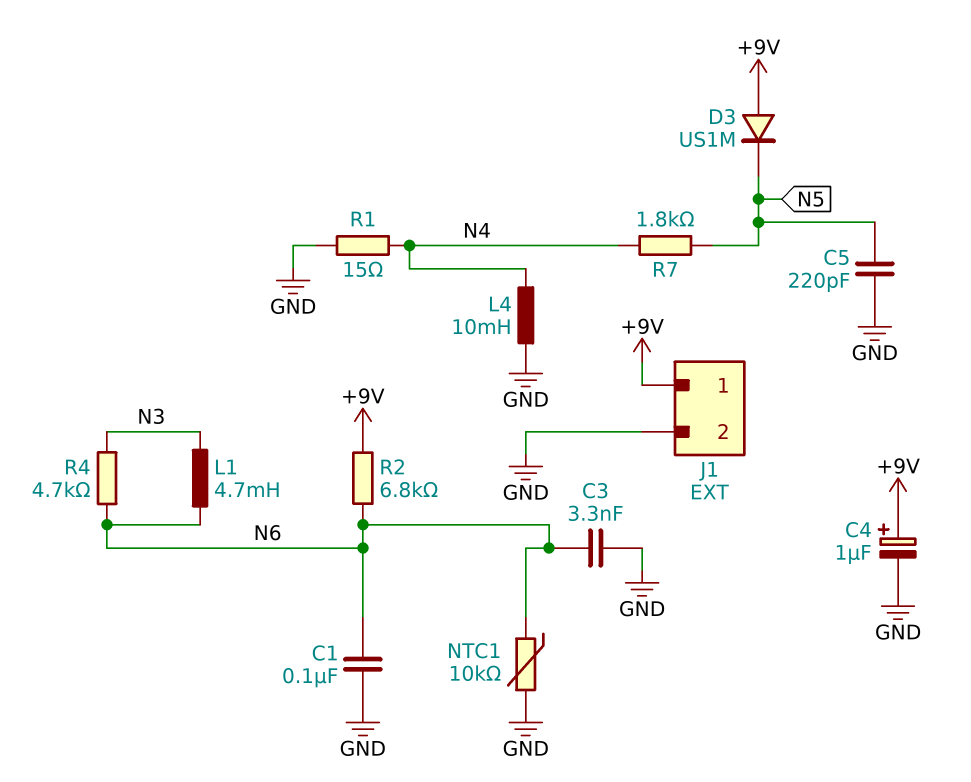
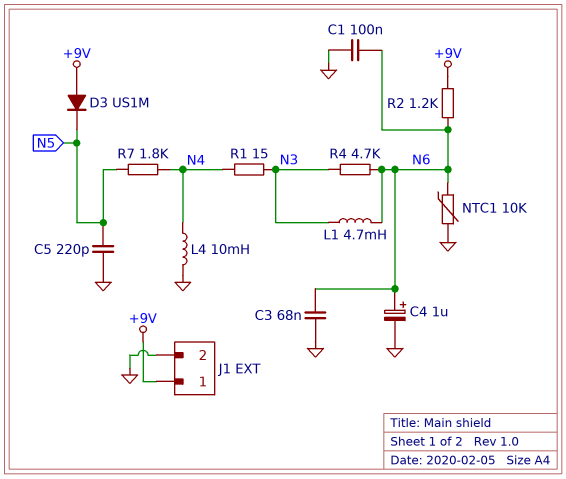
C3: 3.3nF (GND, N6) -> 68nF (GND, N6)
C4: 1uF (plus +9V, minus GND) -> 1uF (plus N6, minus GND)
R1: 15 (GND, N4) -> 15 (N3, N4)
R2: 6.8k (+9V, N6) -> 1.2k (+9V, N6)

